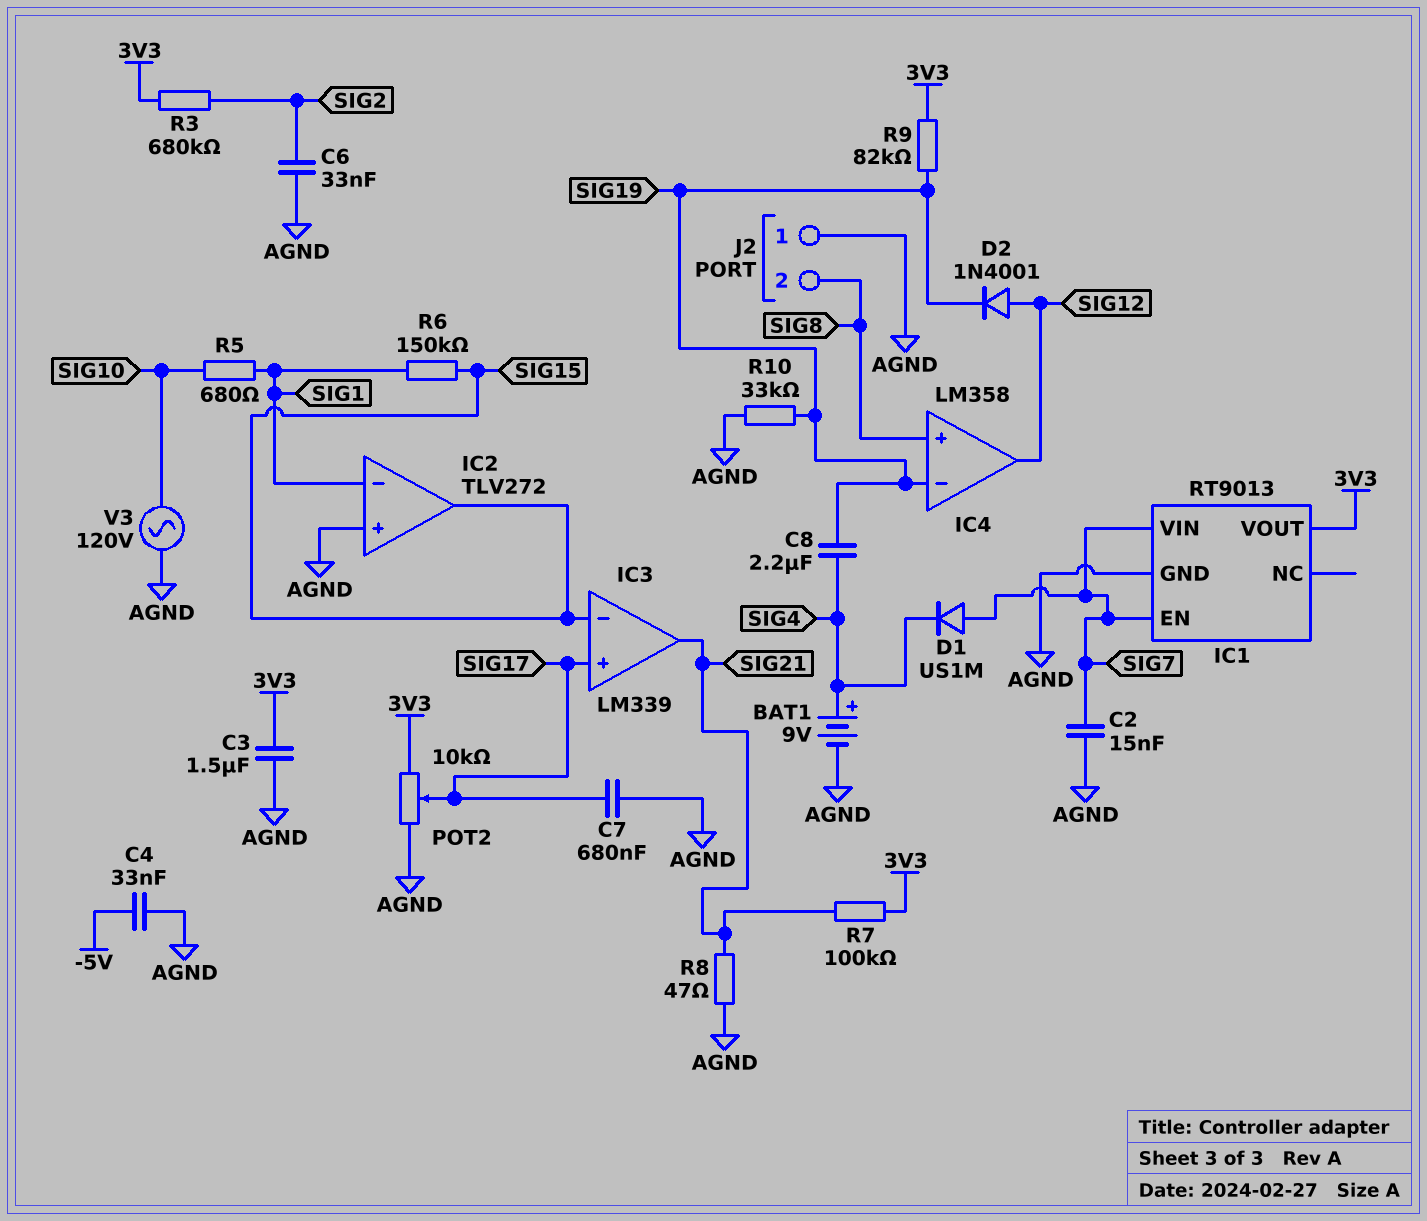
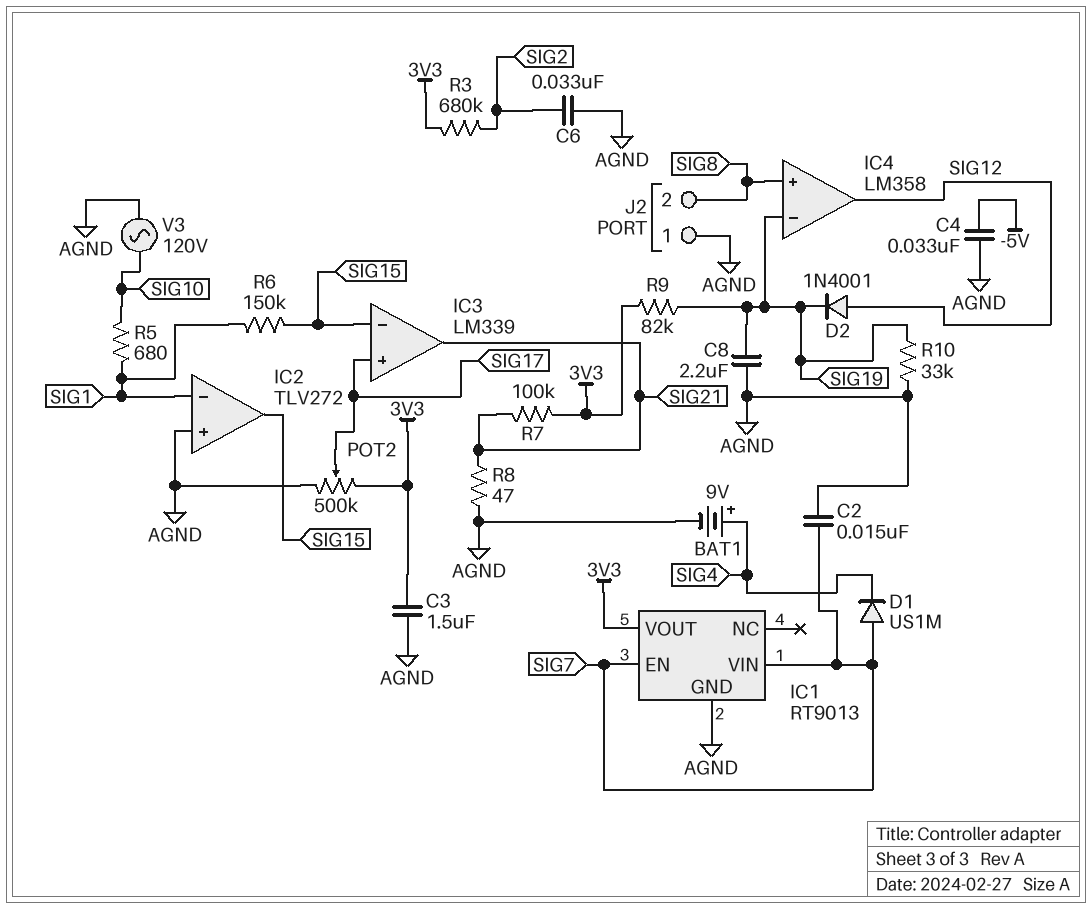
C7: 680nF (AGND, SIG17) -> none
C8: 2.2uF (SIG4, SIG19) -> 2.2uF (AGND, SIG19)
POT2: 10k (3V3, AGND, wiper SIG17) -> 500k (3V3, AGND, wiper SIG17)

